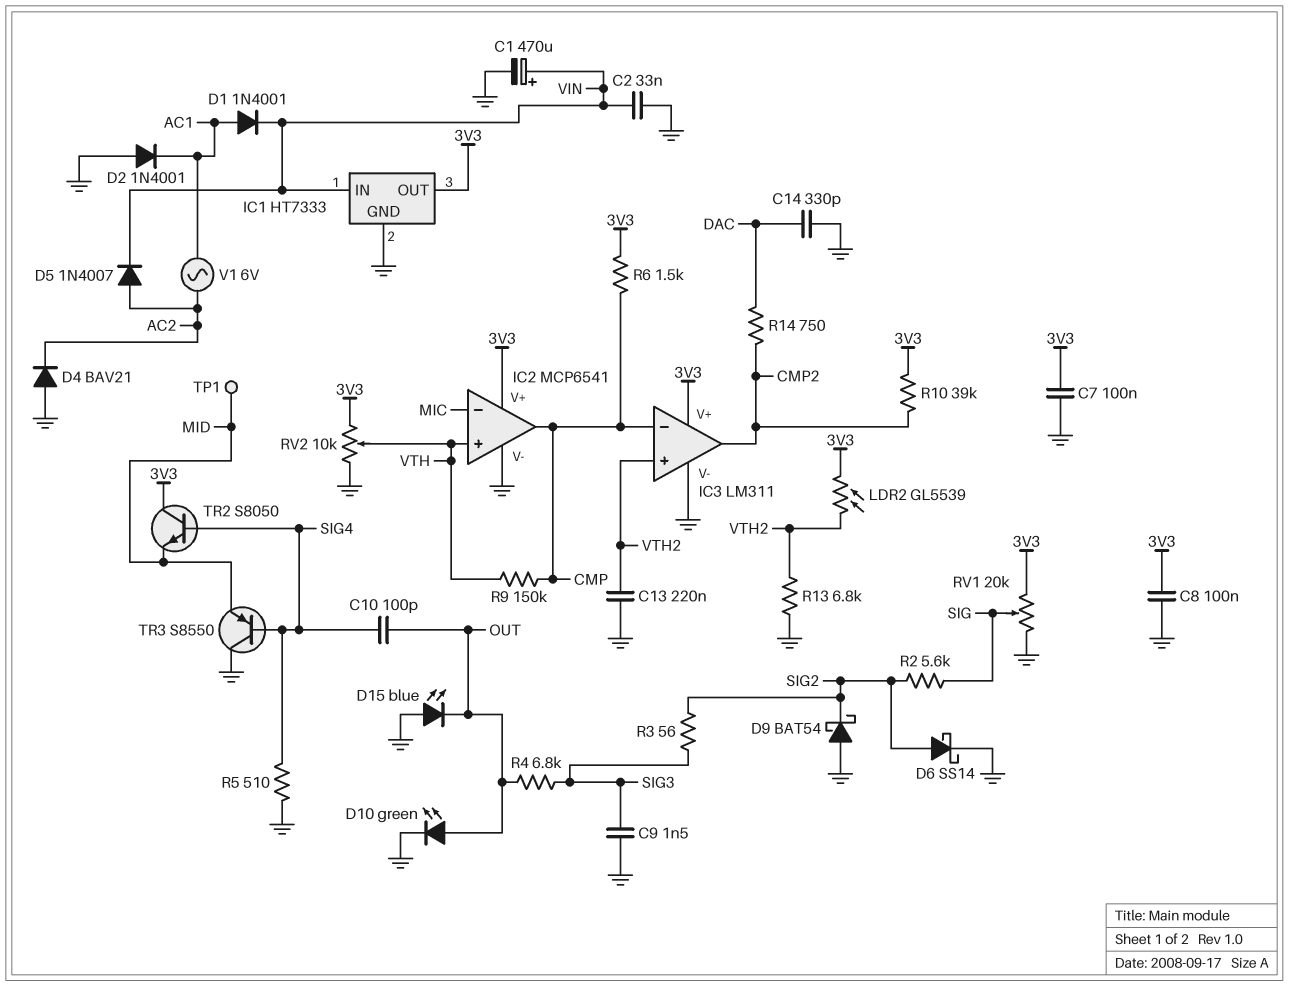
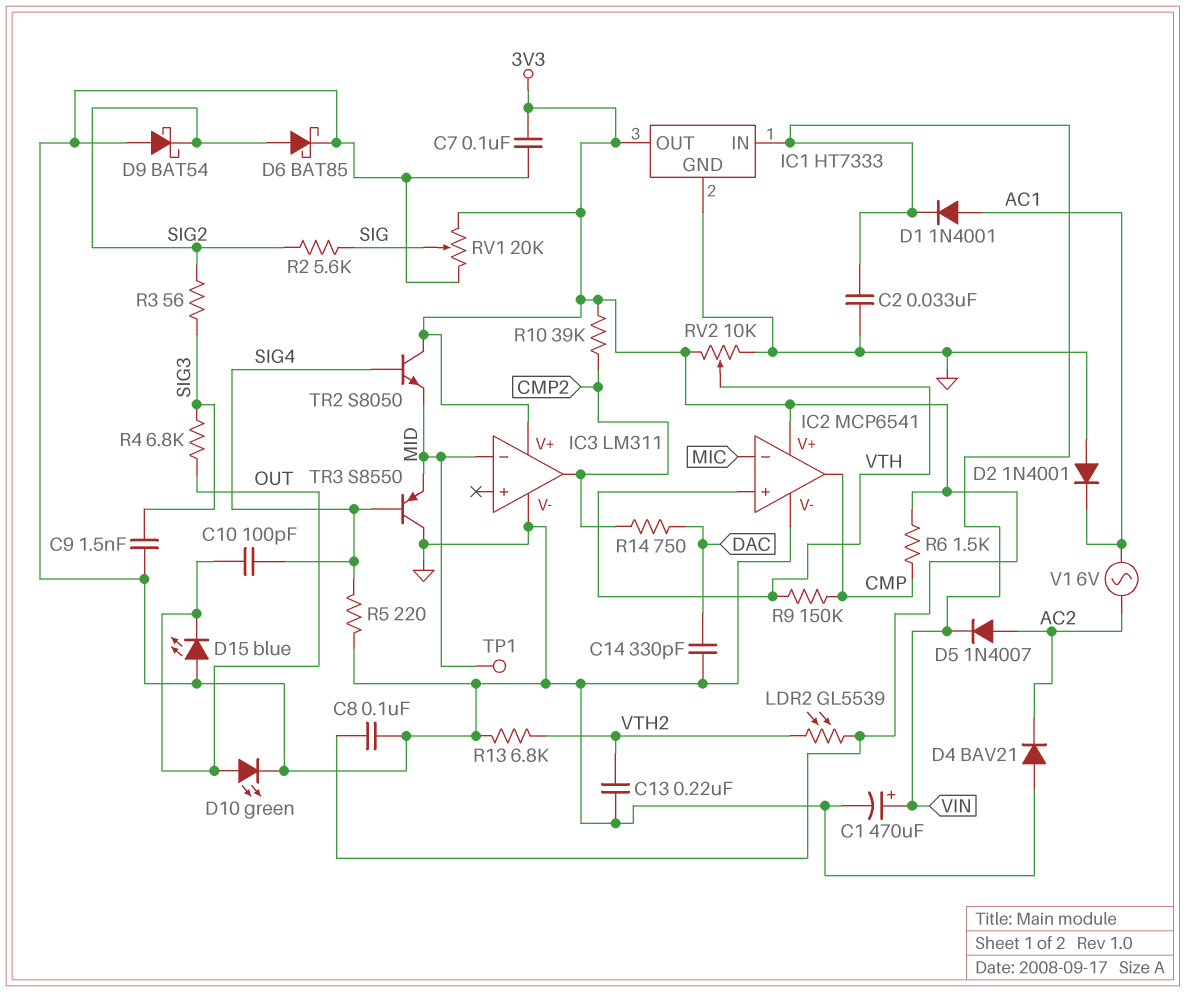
D6: schottky SS14 (A SIG2, K GND) -> schottky BAT85 (A SIG2, K GND)
IC3 pin in+: VTH2 -> none
IC3 pin in-: CMP -> MID
R5: 510 (GND, SIG4) -> 220 (GND, SIG4)

